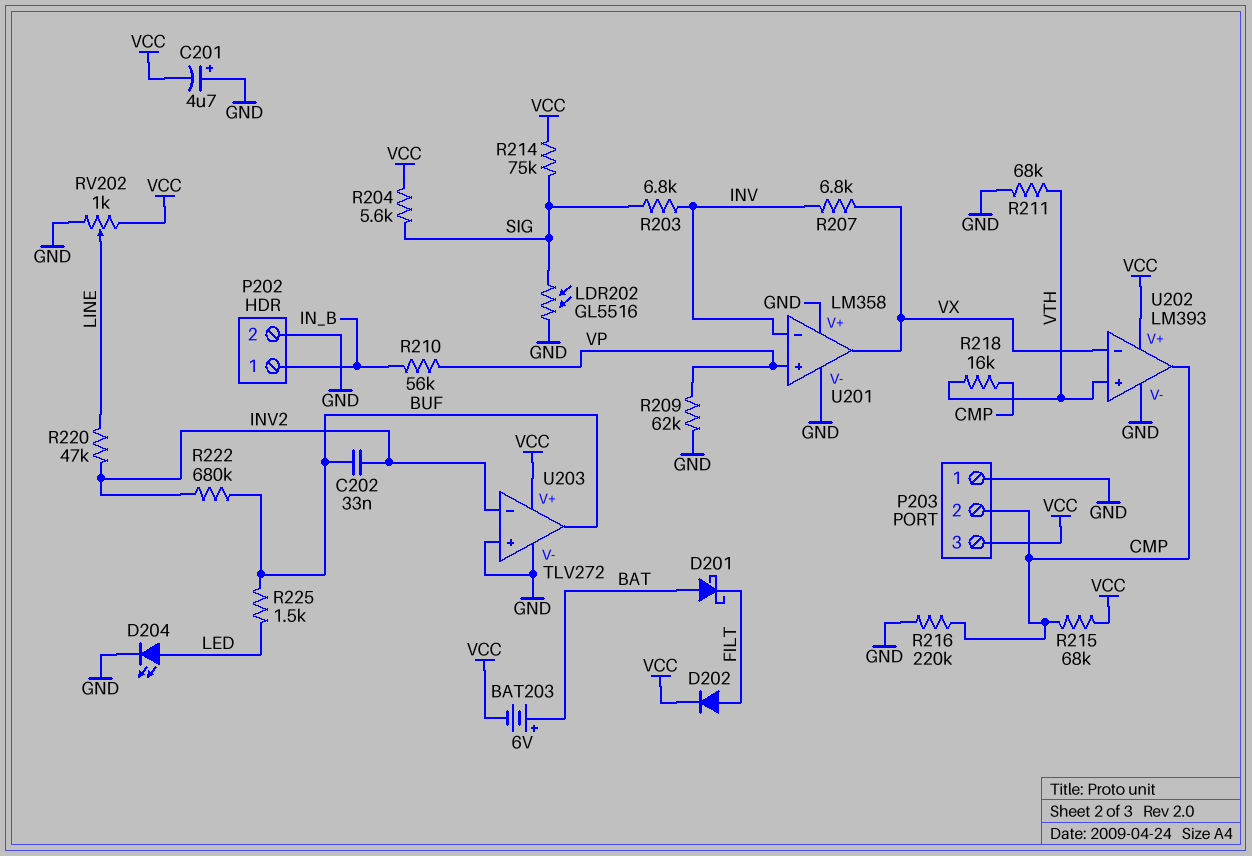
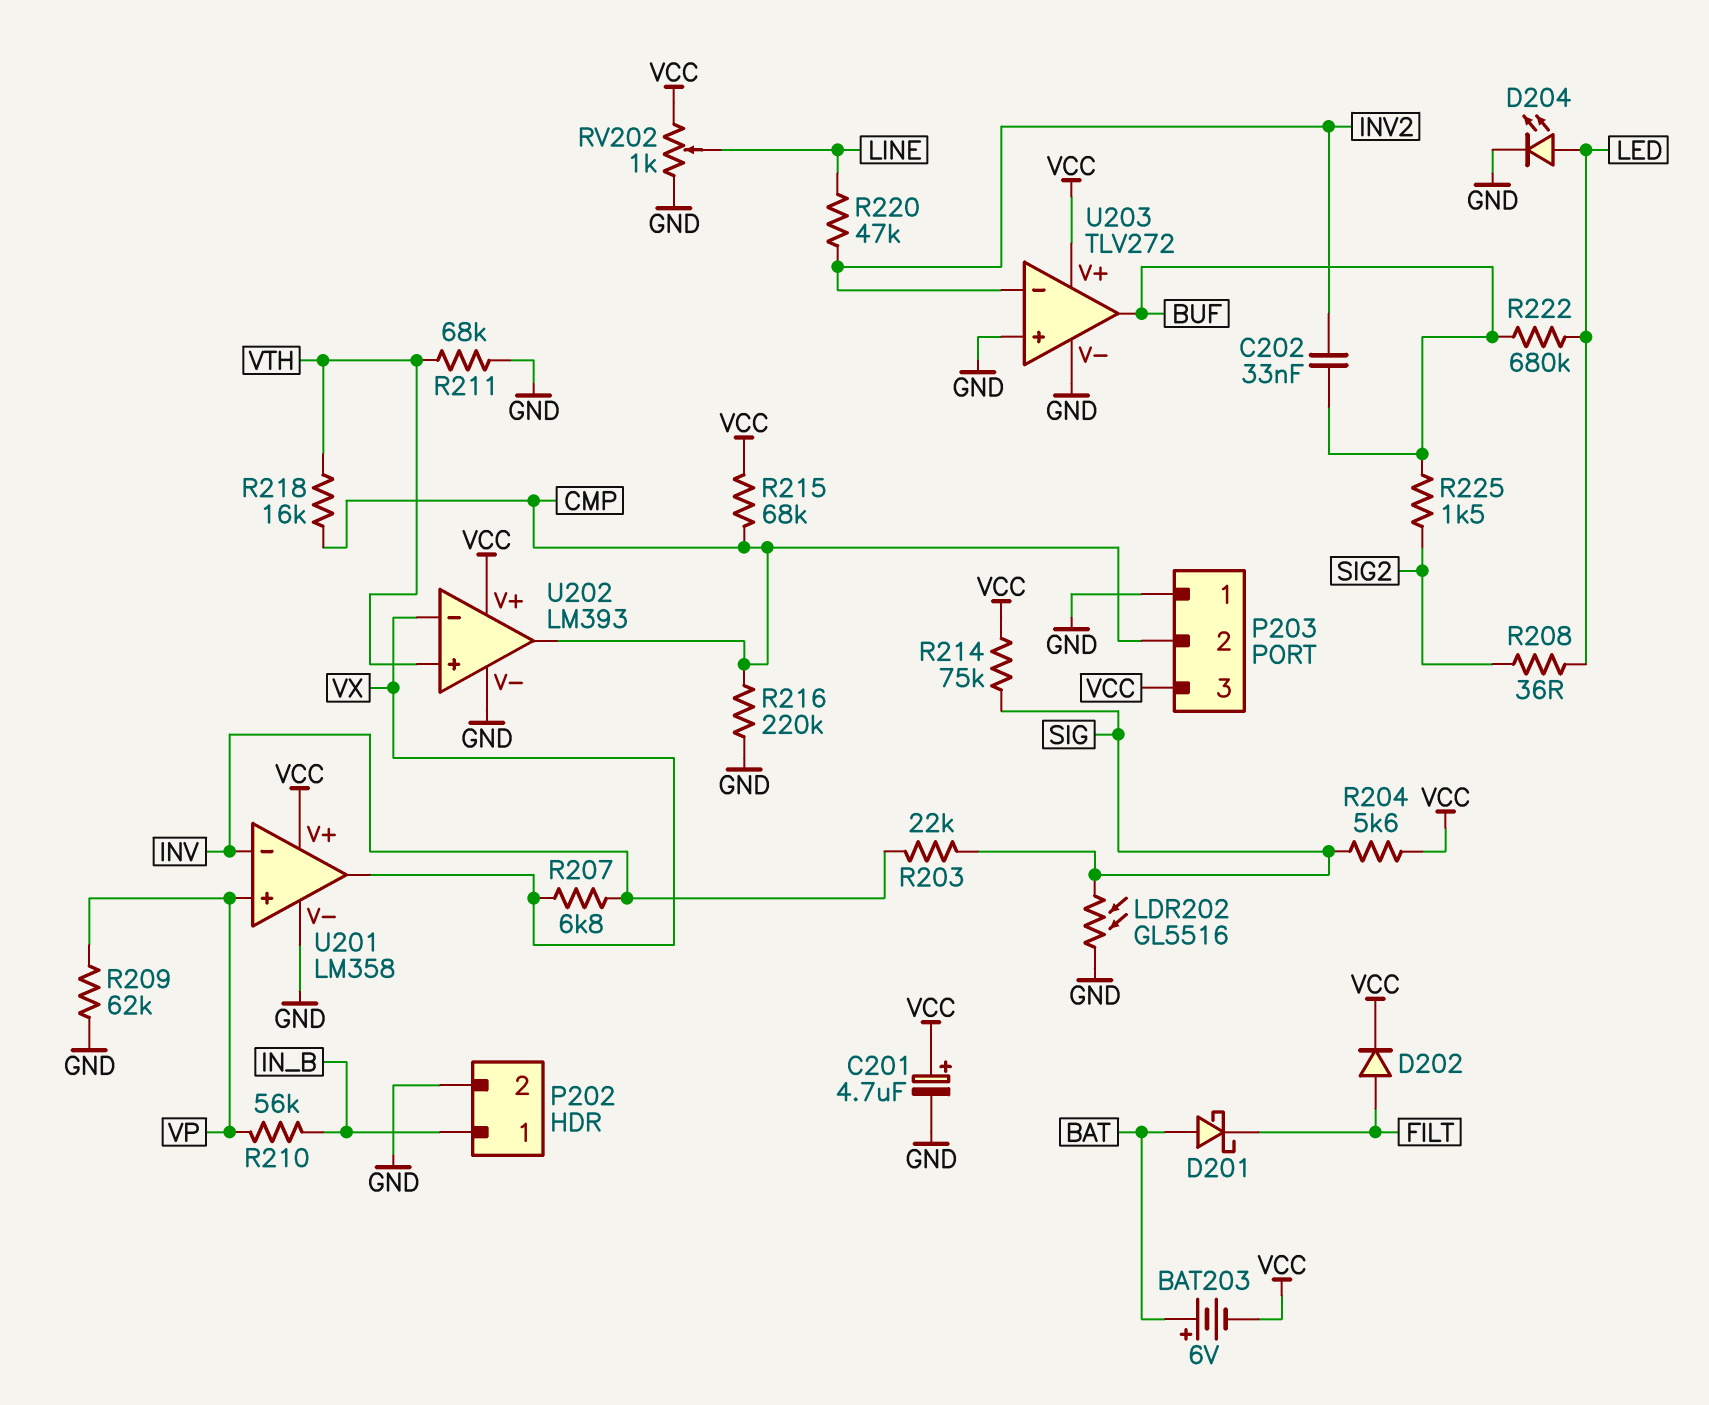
C201: 4.7uF (plus GND, minus VCC) -> 4.7uF (plus VCC, minus GND)
R203: 6.8k (INV, SIG) -> 22k (INV, SIG)
R208: none -> 36 (LED, SIG2)
R222: 680k (BUF, INV2) -> 680k (BUF, LED)
R225: 1.5k (BUF, LED) -> 1.5k (BUF, SIG2)
U201 pin V+: GND -> VCC

